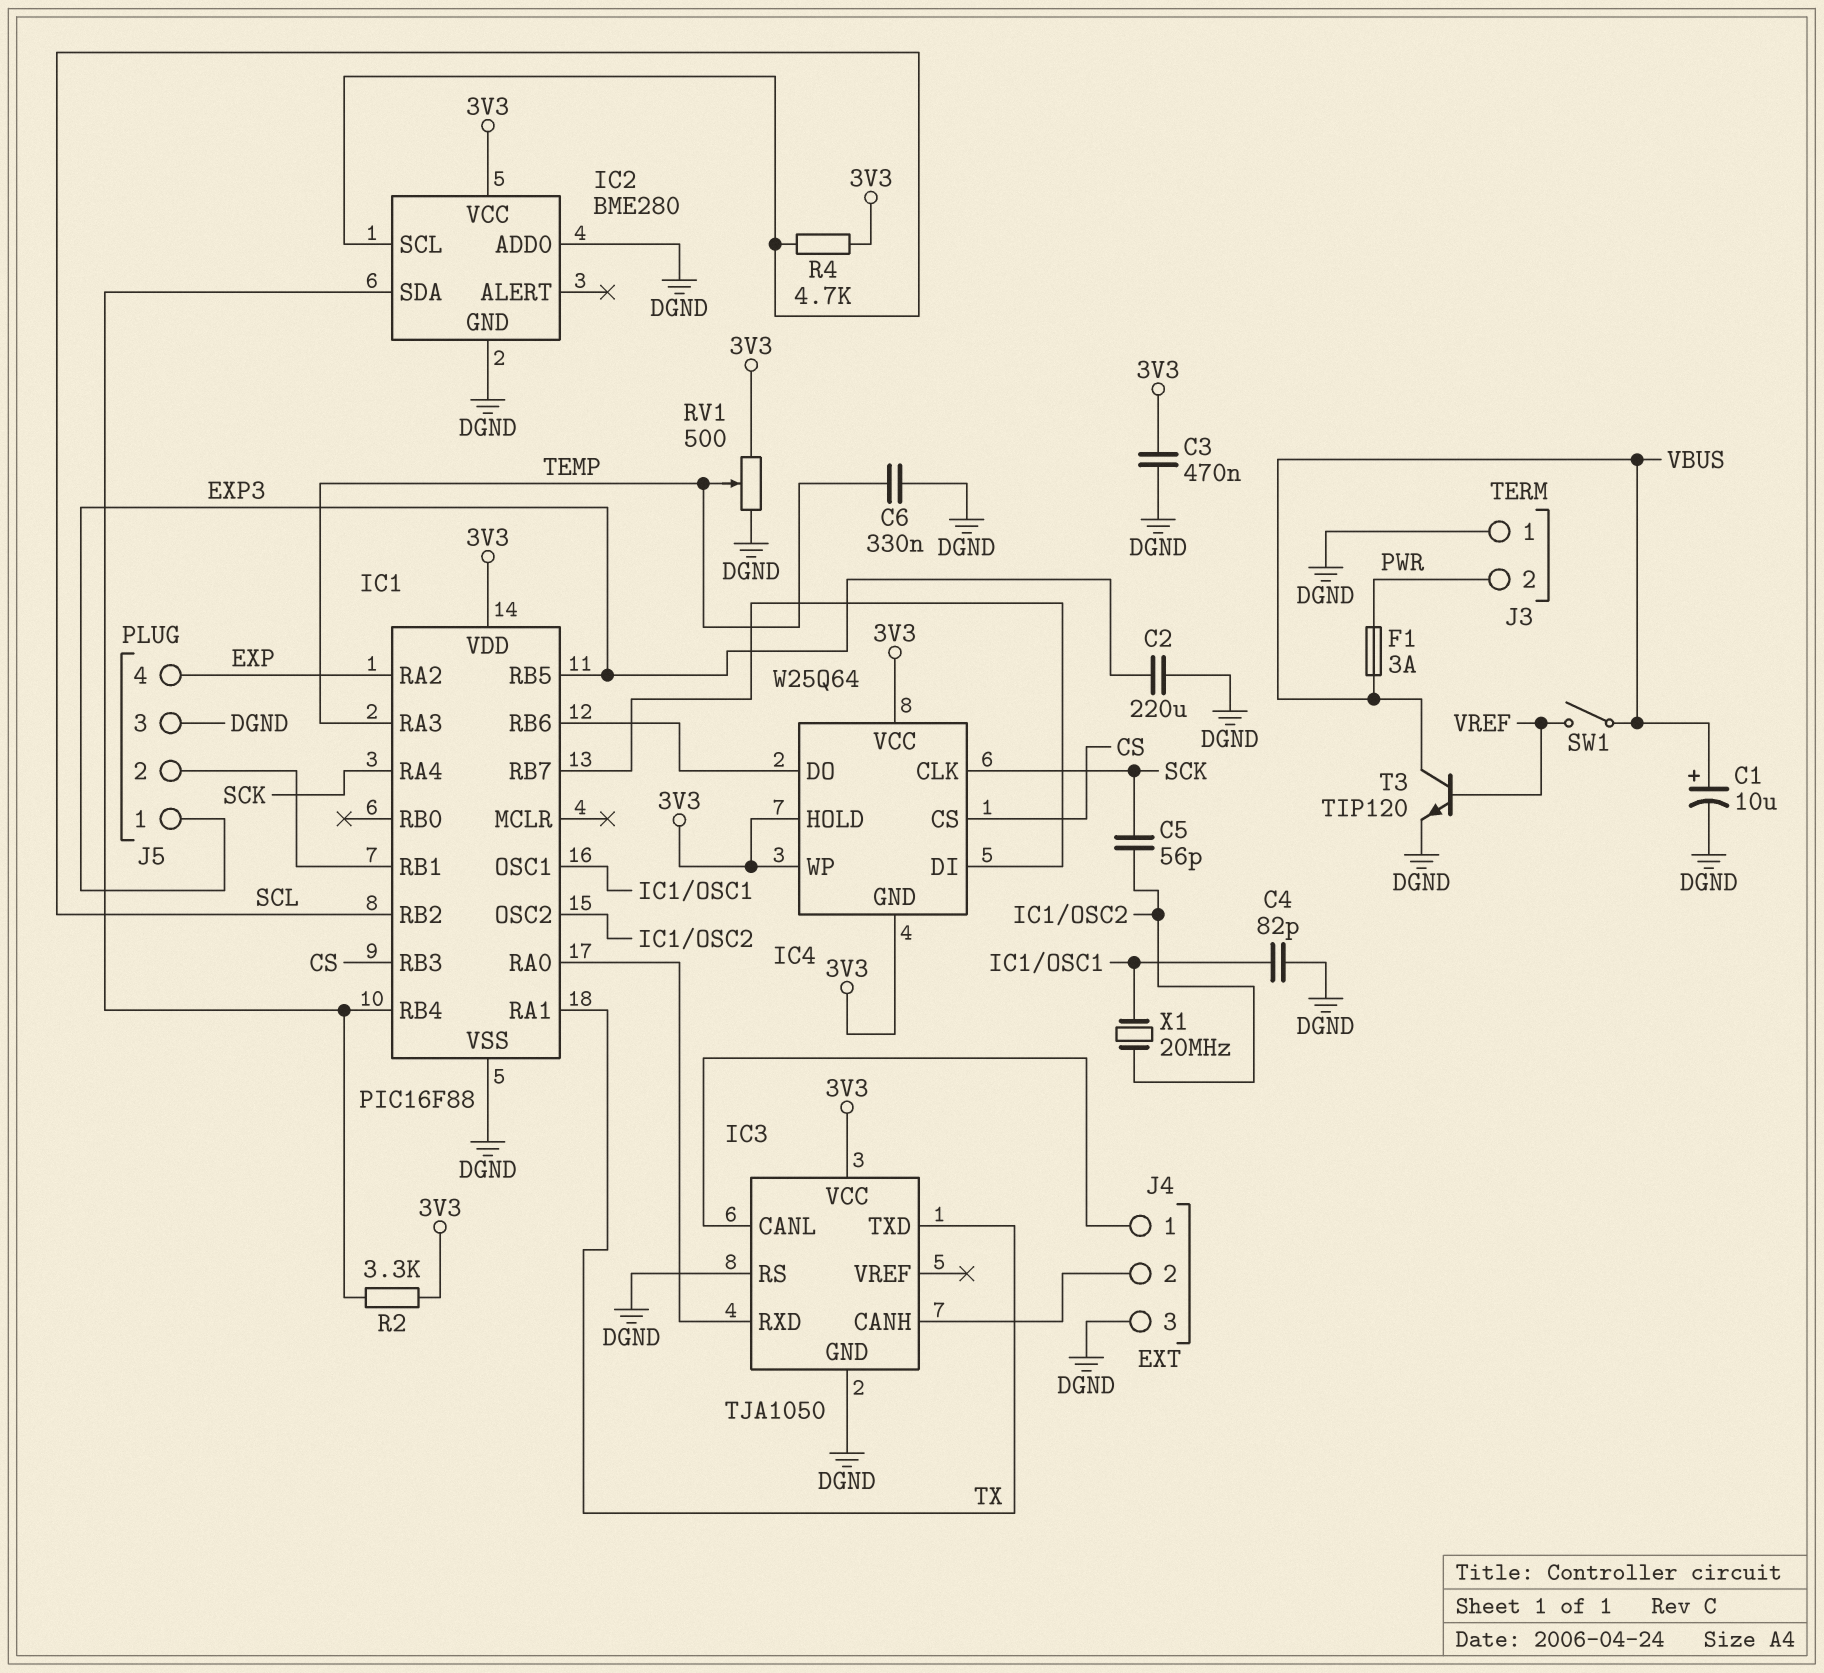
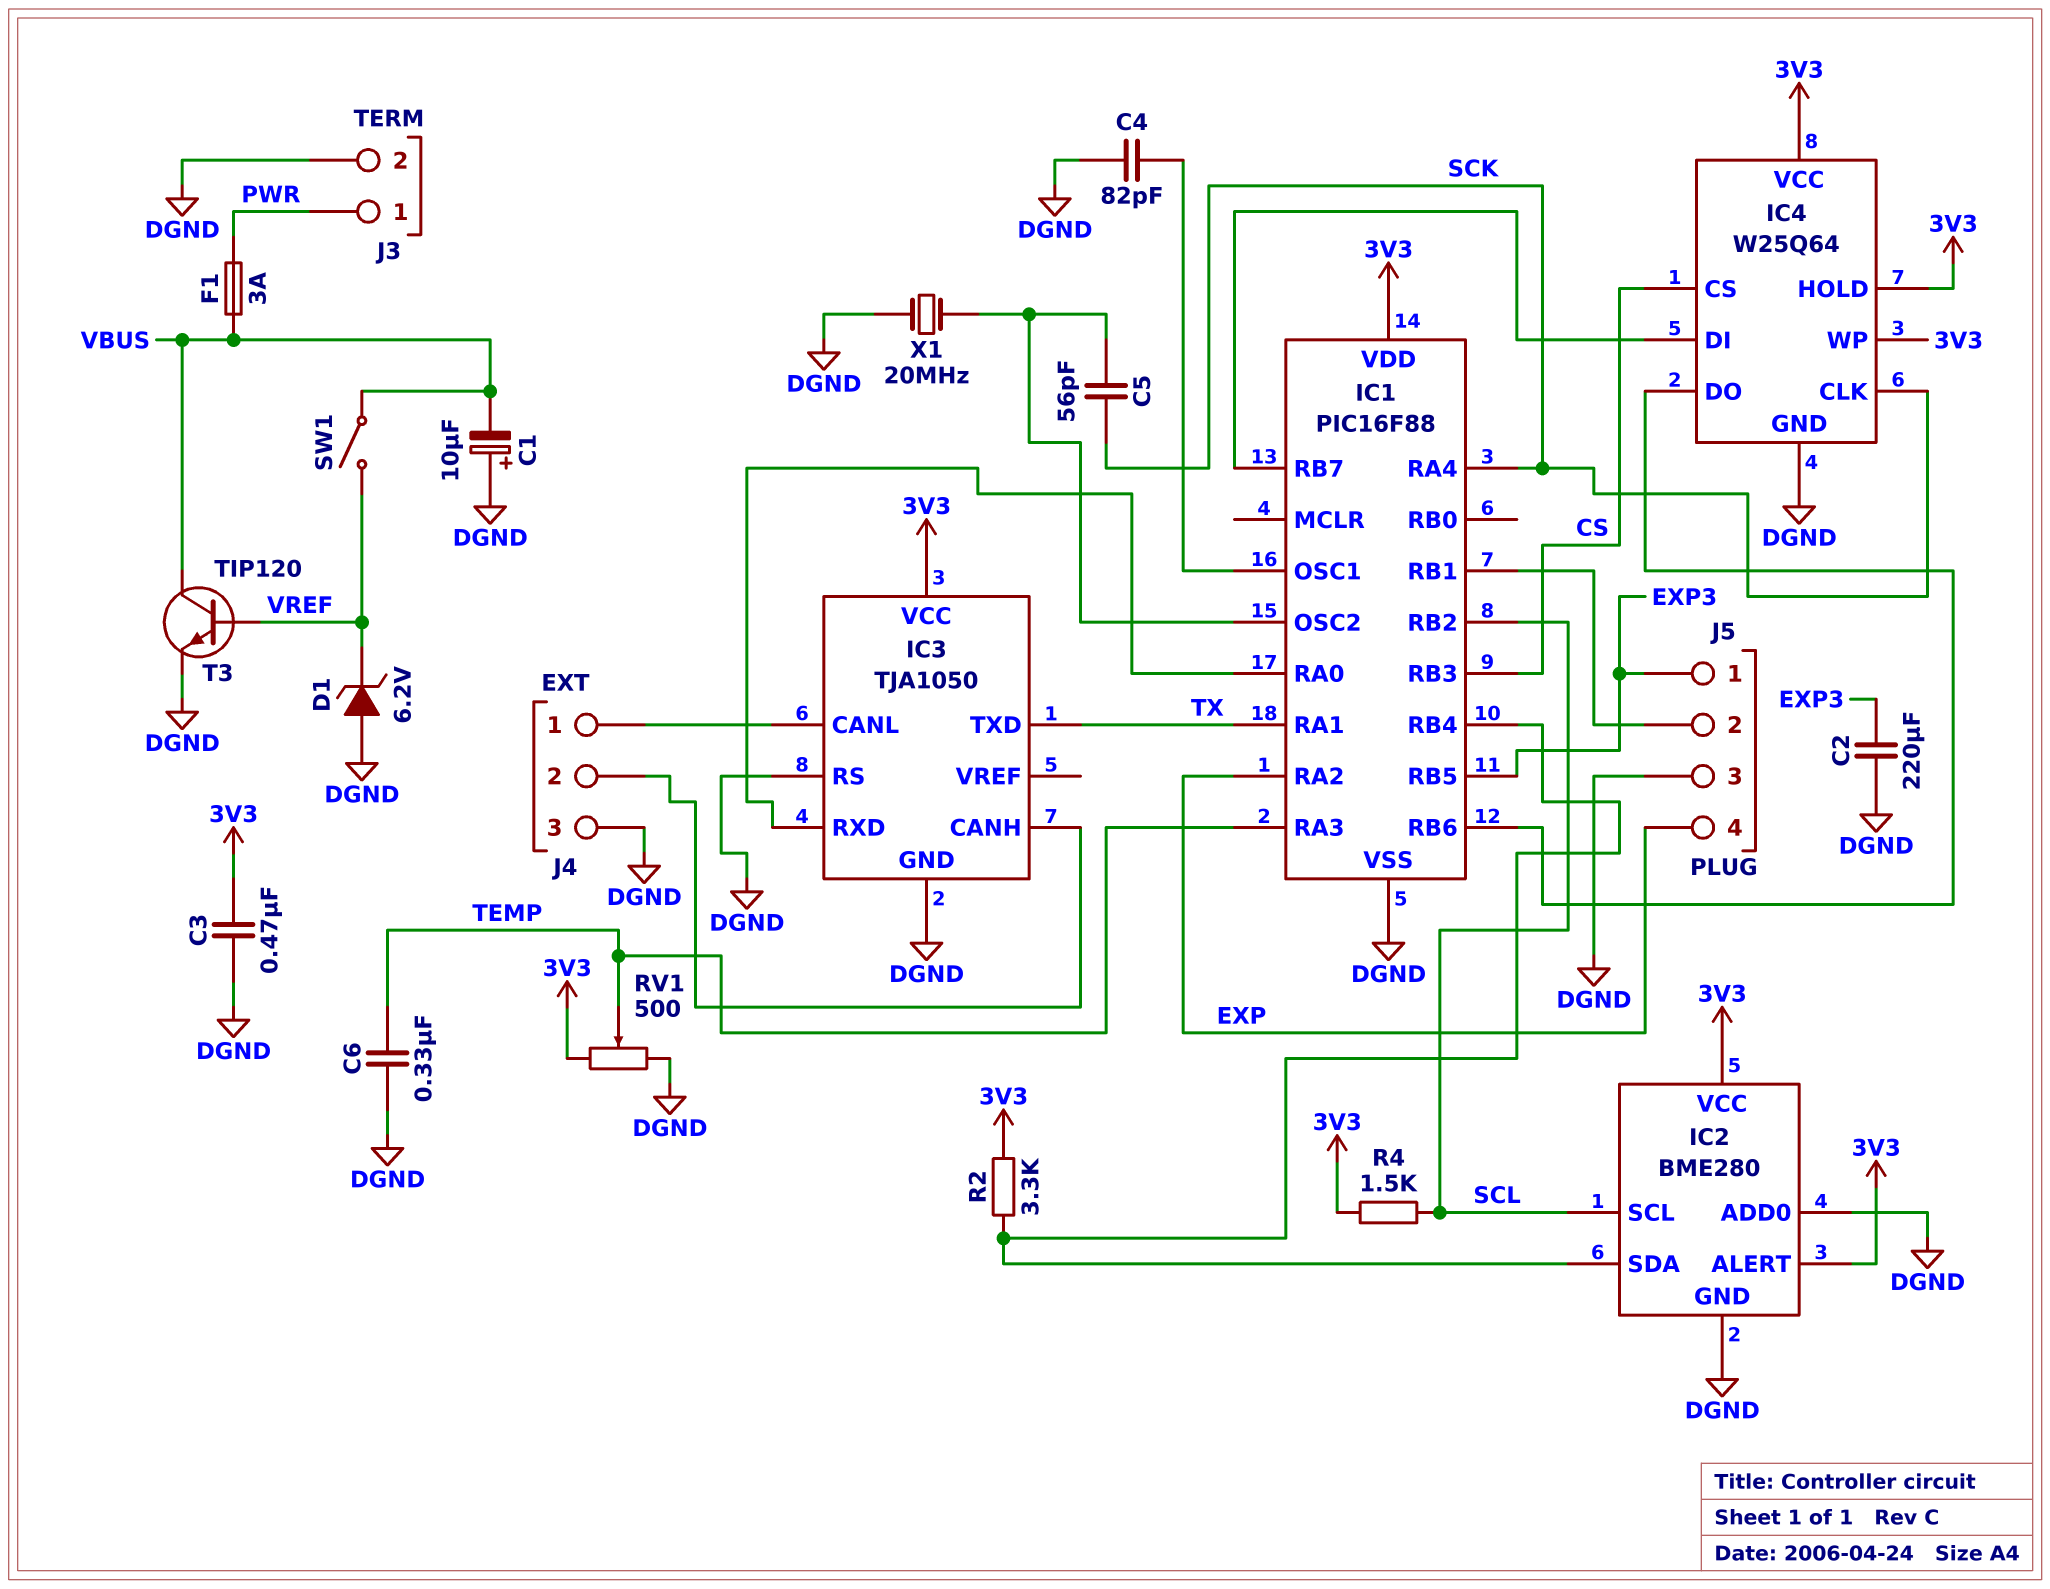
C1: 10uF (plus VBUS, minus DGND) -> 10uF (plus DGND, minus VBUS)
D1: none -> zener 6.2V (A DGND, K VREF)
IC2 pin ALERT: none -> 3V3
IC4 pin GND: 3V3 -> DGND
J3 pin 1: DGND -> PWR
J3 pin 2: PWR -> DGND
R4: 4.7k (3V3, SCL) -> 1.5k (3V3, SCL)
X1: 20MHz (IC1/OSC1, IC1/OSC2) -> 20MHz (DGND, IC1/OSC2)

